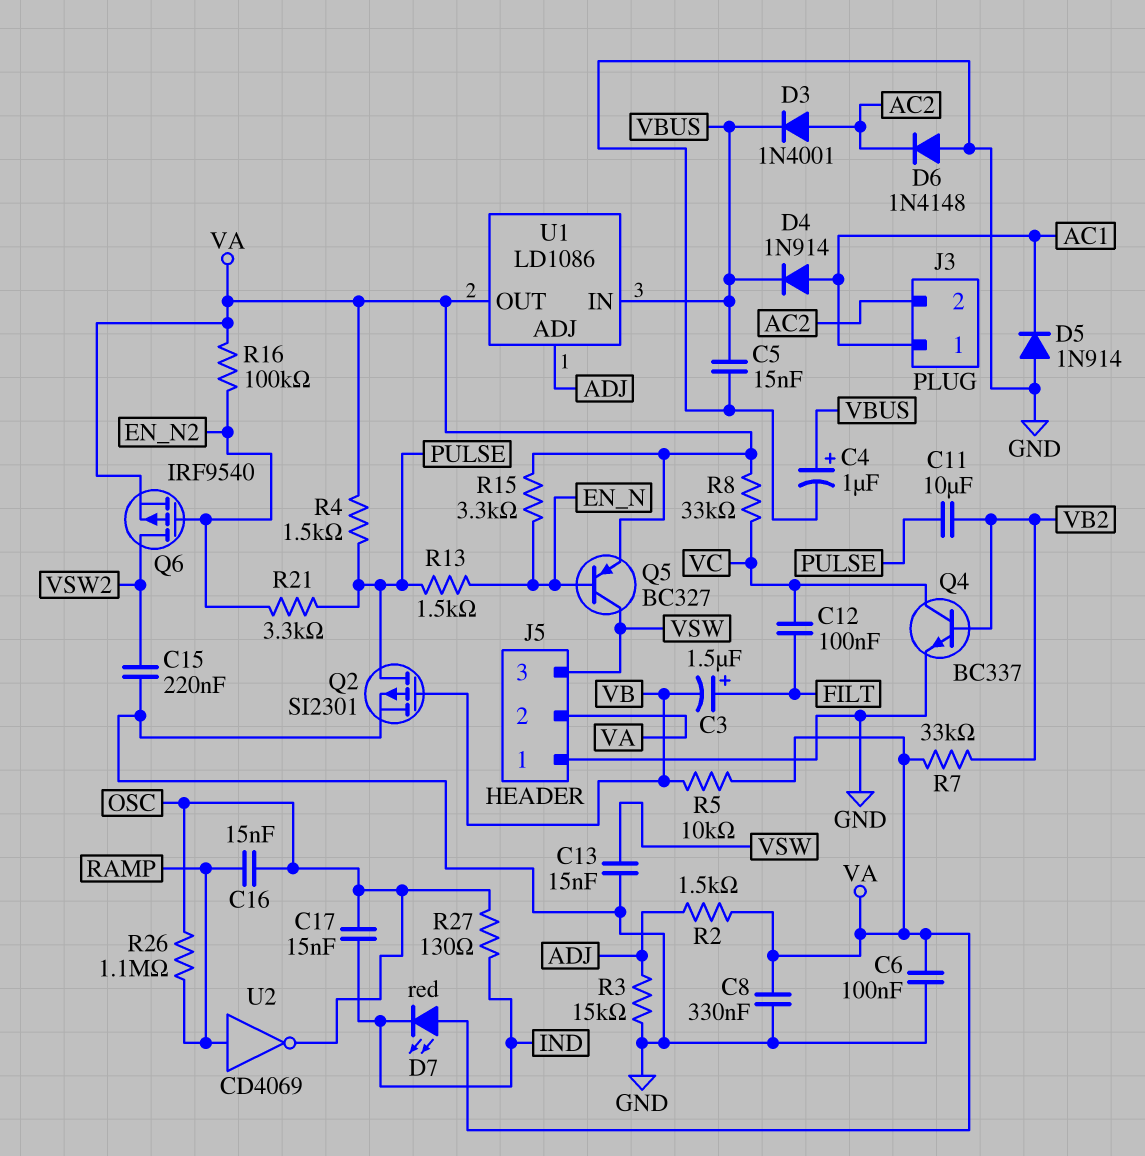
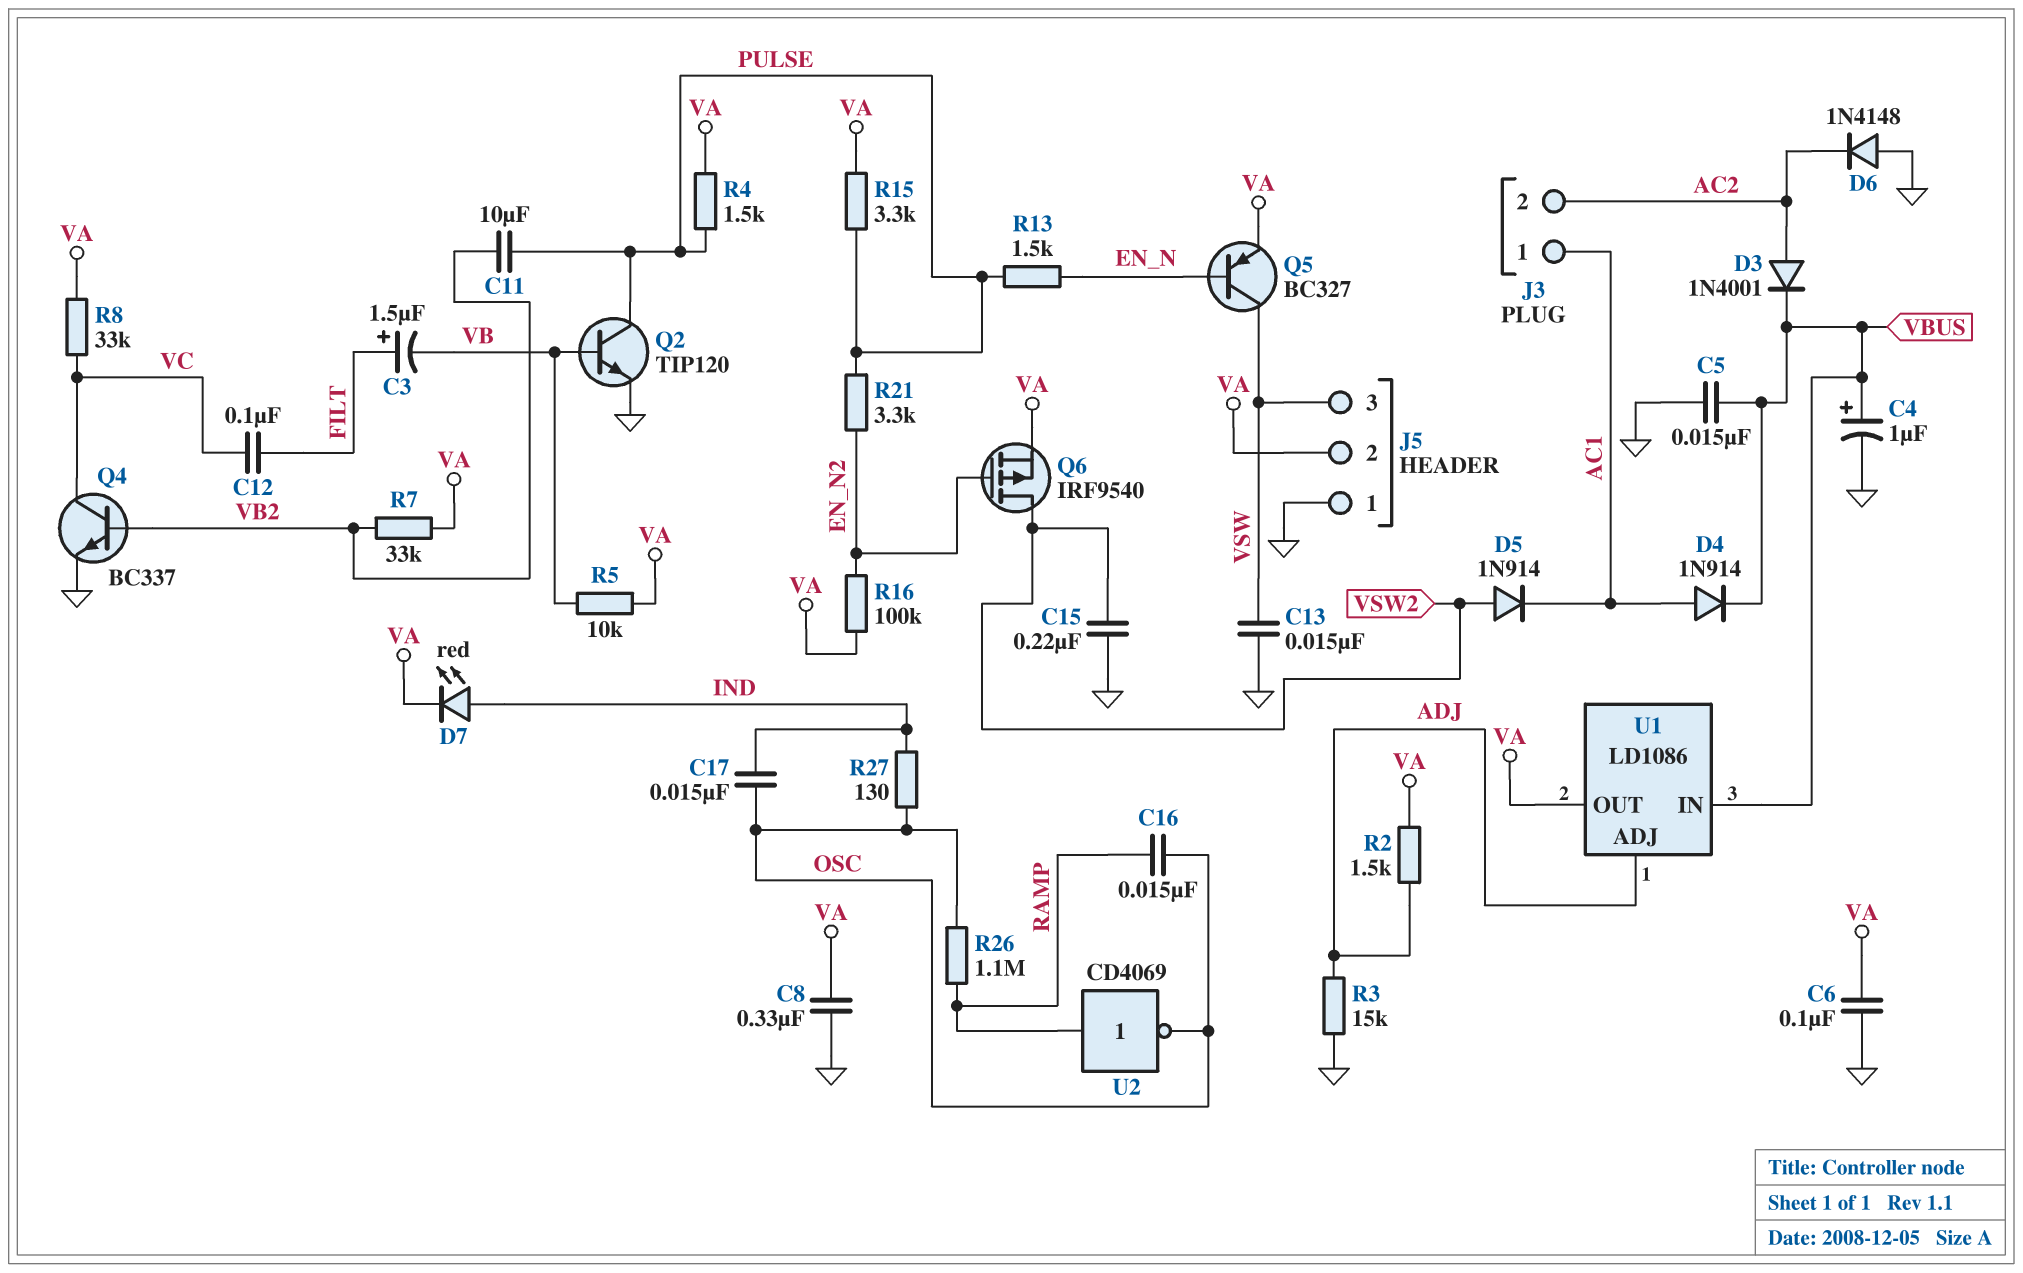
D5: diode 1N914 (A GND, K AC1) -> diode 1N914 (A VSW2, K AC1)
D7: LED red (A VA, K IND) -> LED red (A IND, K VA)
Q2: PMOS SI2301 (G VB, D PULSE, S GND) -> NPN TIP120 (B VB, C PULSE, E GND)
R15: 3.3k (EN_N, VA) -> 3.3k (PULSE, VA)

